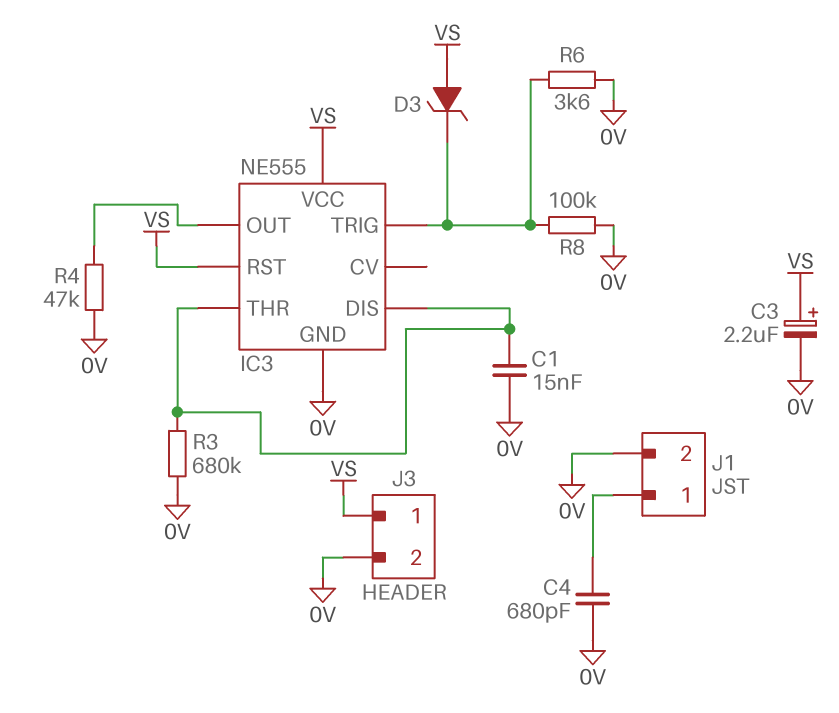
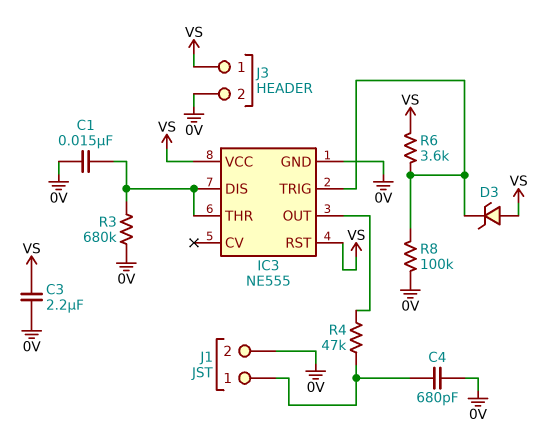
C3: 2.2uF (plus VS, minus 0V) -> 2.2uF (0V, VS)
R4: 47k (0V, IC3/OUT) -> 47k (IC3/OUT, J1/1)
R6: 3.6k (0V, IC3/TRIG) -> 3.6k (IC3/TRIG, VS)

